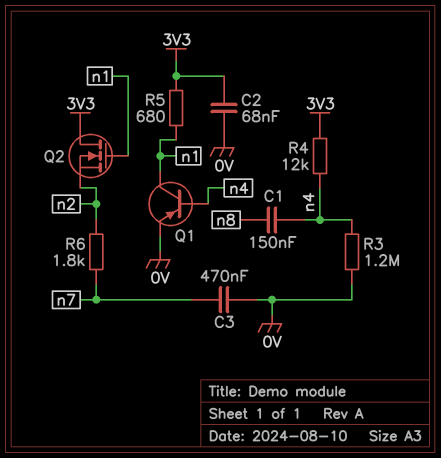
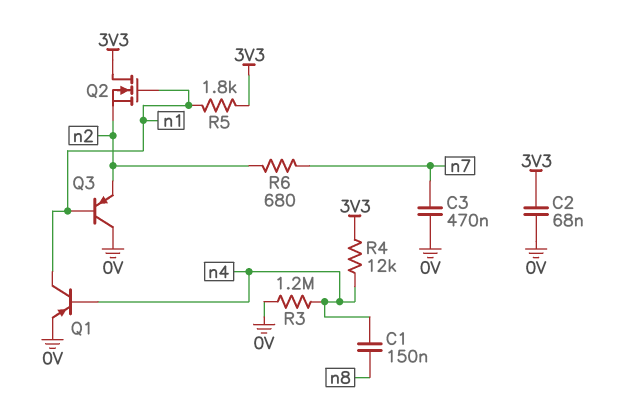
Q3: none -> PNP (B n1, C 0V, E n2)
R5: 680 (3V3, n1) -> 1.8k (3V3, n1)
R6: 1.8k (n2, n7) -> 680 (n2, n7)

